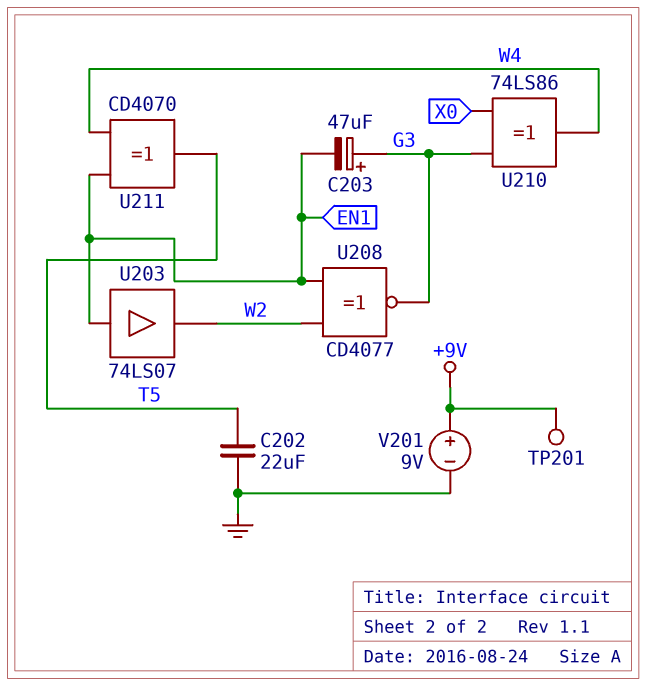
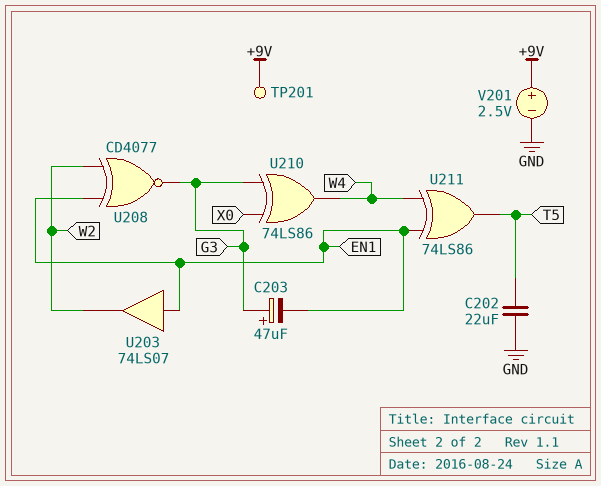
U211: XOR CD4070 (in EN1, in W4, out T5) -> XOR 74LS86 (in EN1, in W4, out T5)
V201: 9V (plus +9V, minus GND) -> 2.5V (plus +9V, minus GND)

